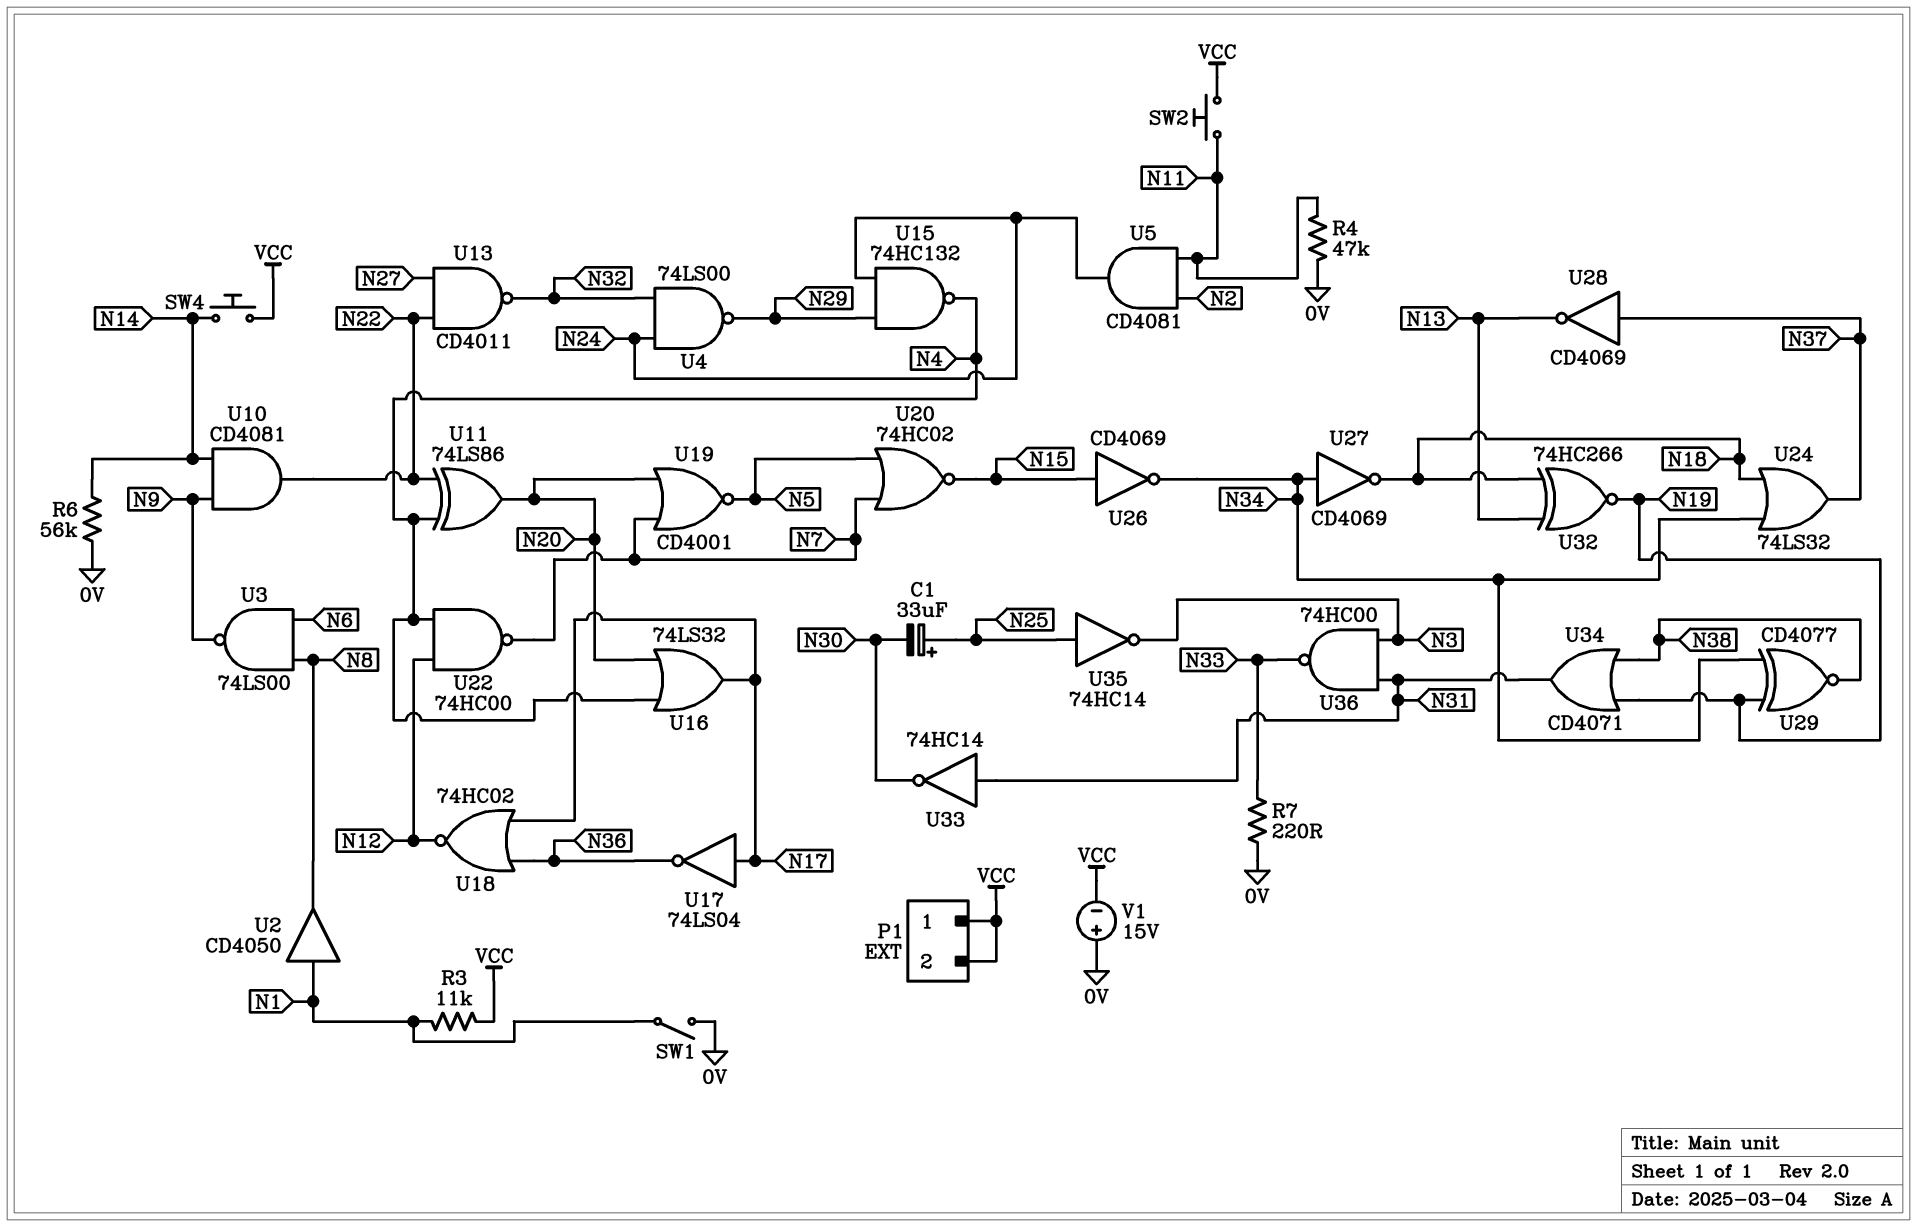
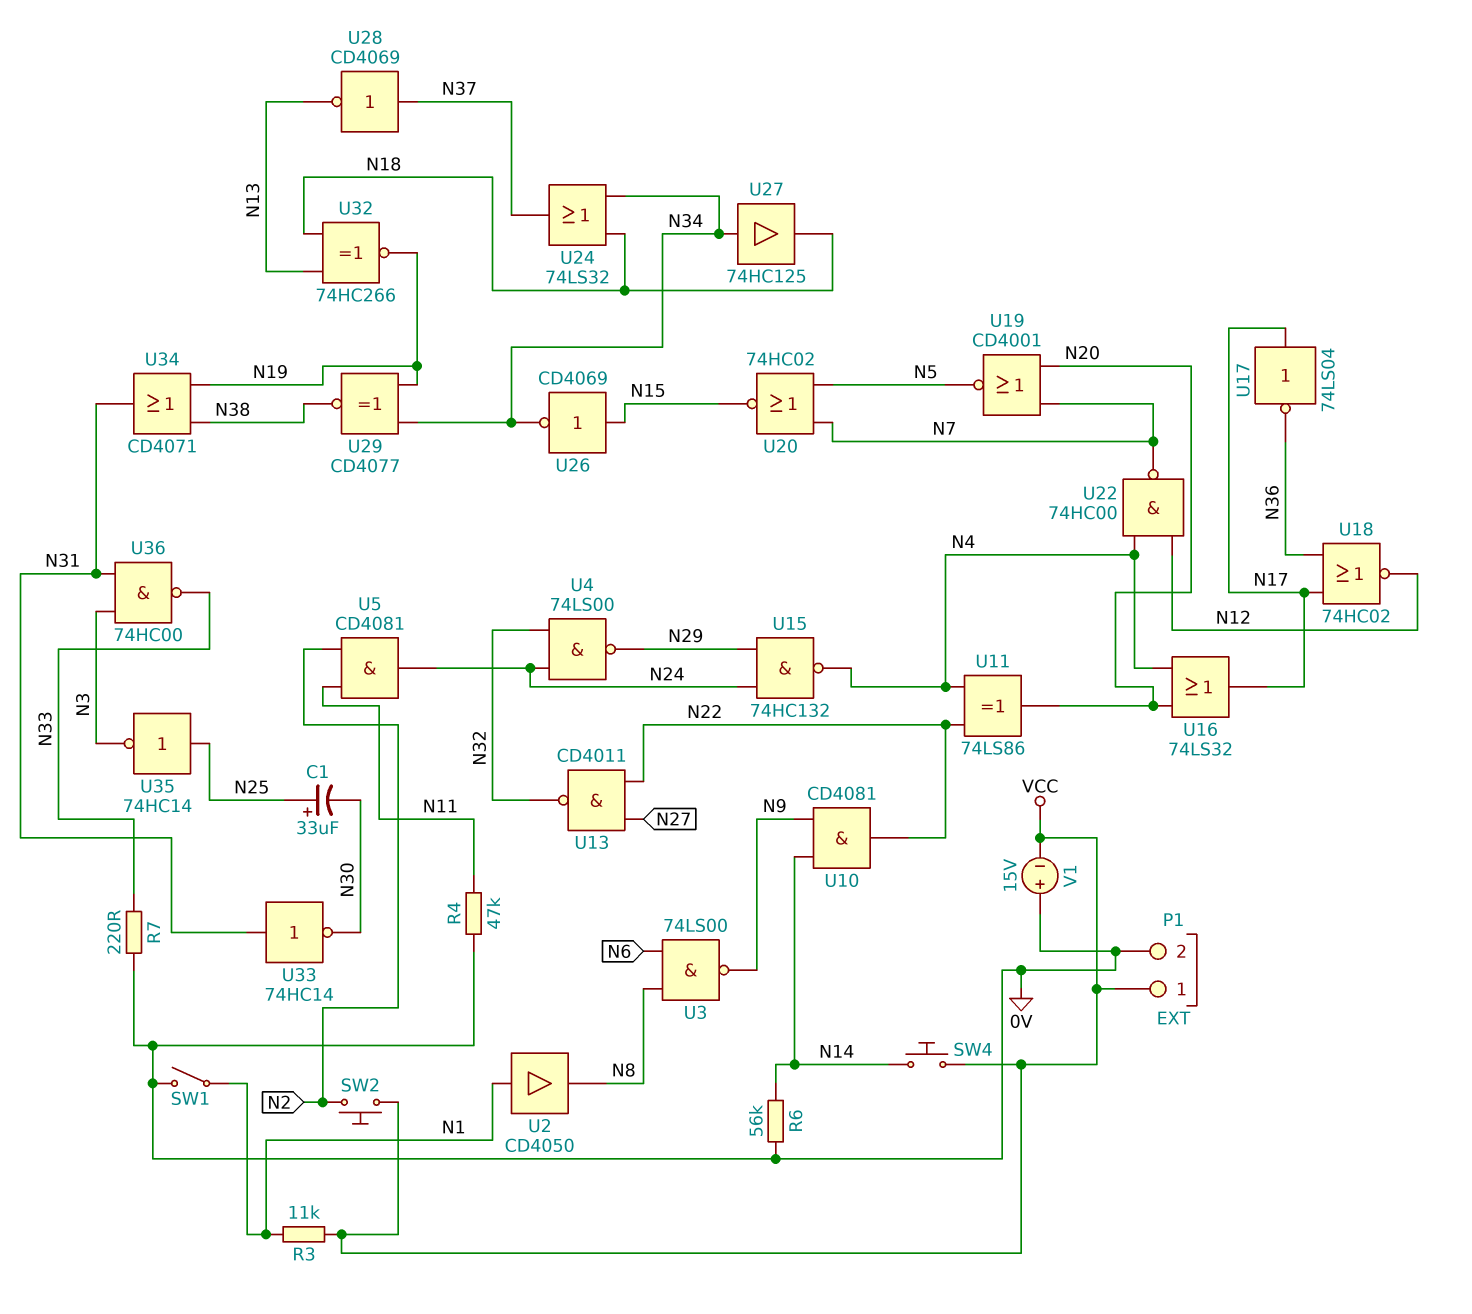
P1 pin 2: VCC -> 0V
SW2: button (N11, VCC) -> button (N2, VCC)
U27: NOT CD4069 (in N34, out N18) -> buffer 74HC125 (in N34, out N18)

